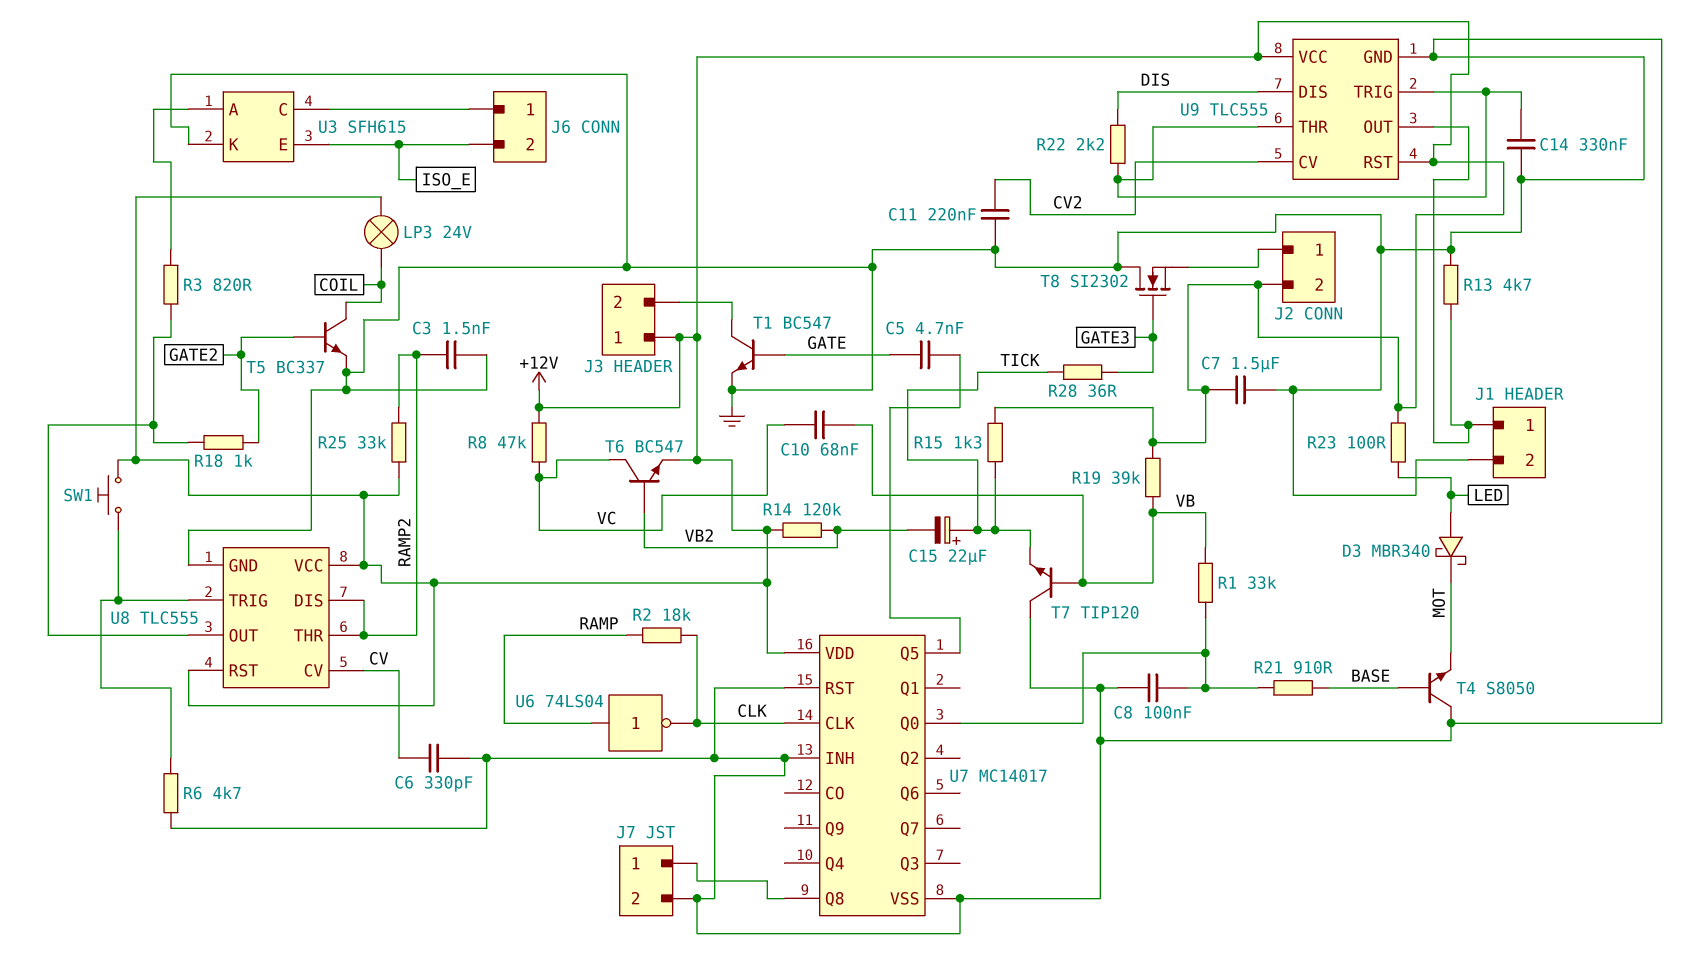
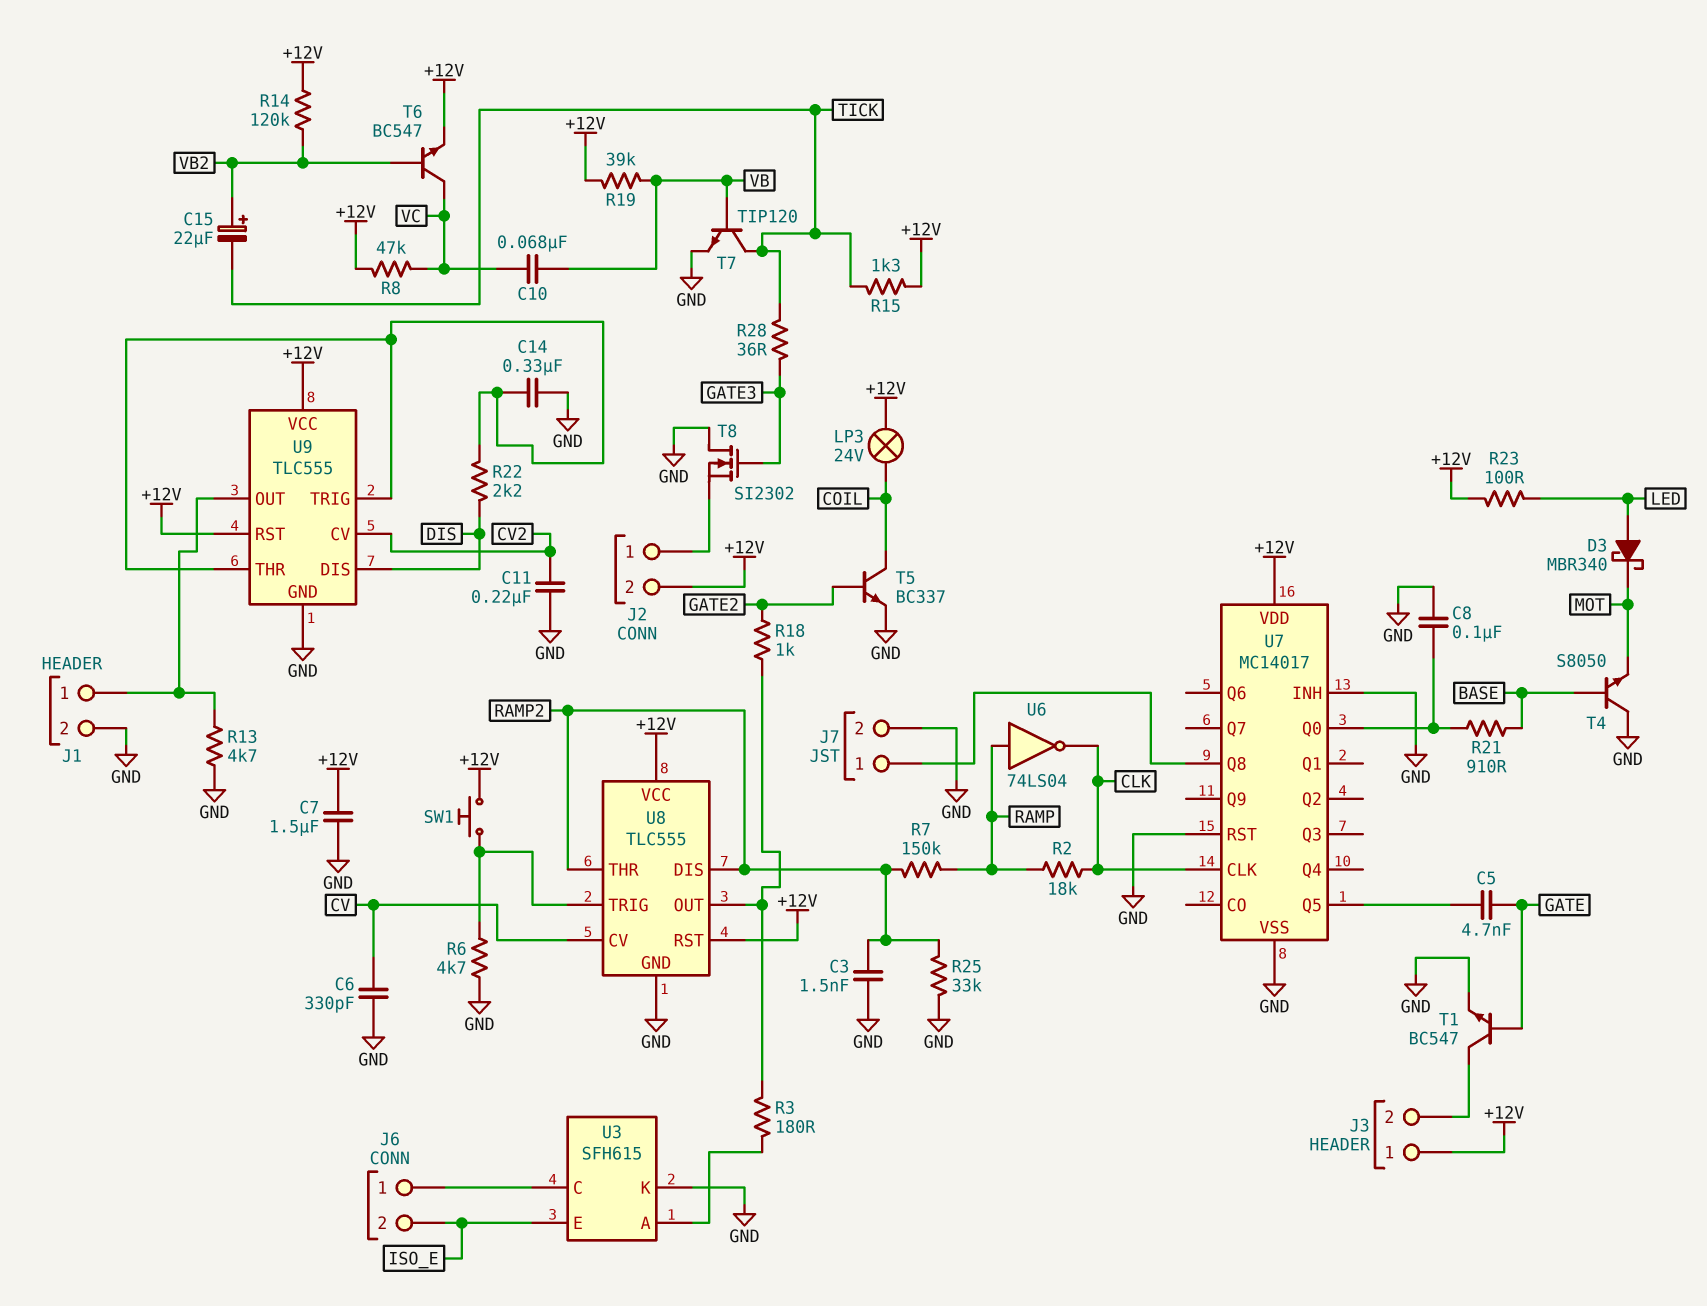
C15: 22uF (plus TICK, minus VB2) -> 22uF (plus VB2, minus TICK)
R1: 33k (U7/Q0, VB) -> none
R3: 820 (U3/A, U8/OUT) -> 180 (U3/A, U8/OUT)
R7: none -> 150k (RAMP, RAMP2)
R25: 33k (+12V, RAMP2) -> 33k (GND, RAMP2)
T7: NPN TIP120 (B VB, C GND, E TICK) -> NPN TIP120 (B VB, C TICK, E GND)

